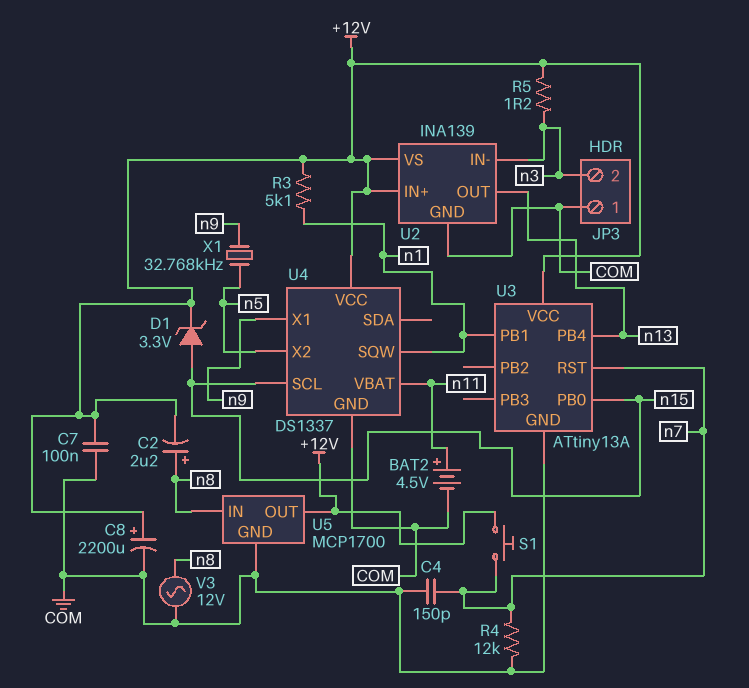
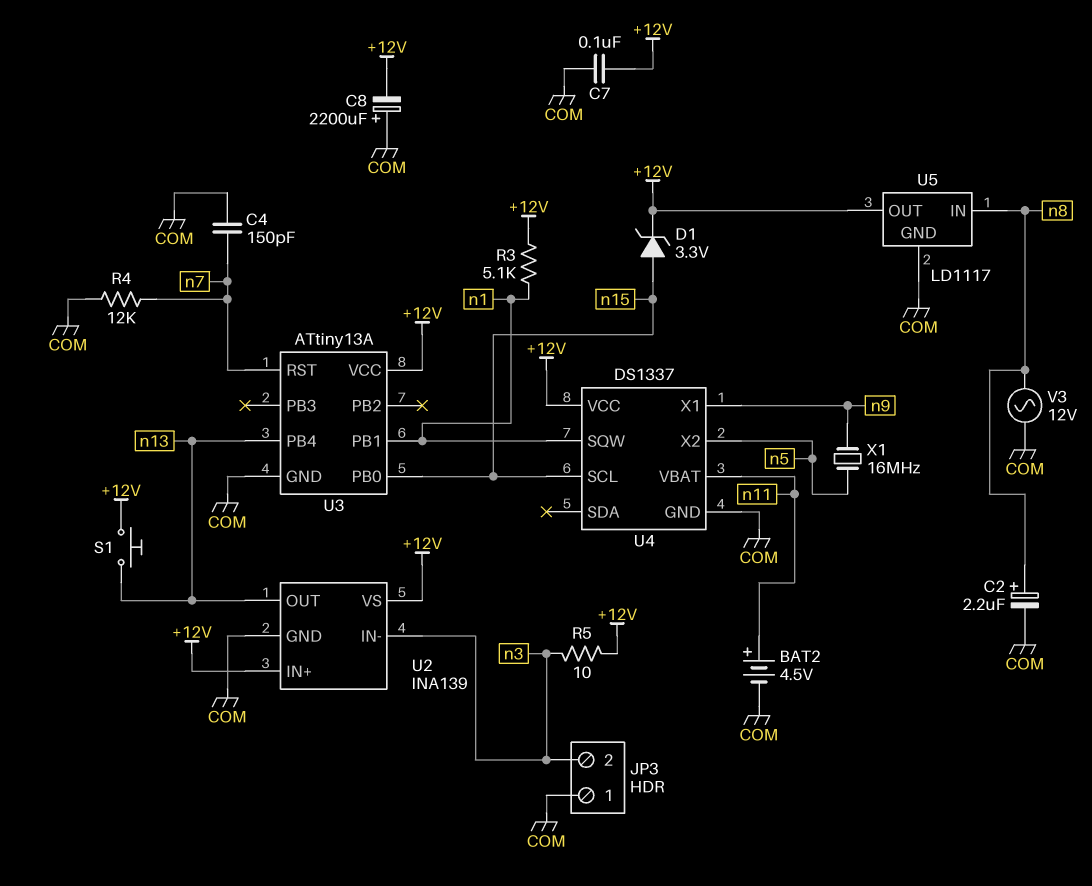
C2: 2.2uF (plus n8, minus +12V) -> 2.2uF (plus n8, minus COM)
C8: 2200uF (plus +12V, minus COM) -> 2200uF (plus COM, minus +12V)
R5: 1.2 (+12V, n3) -> 10 (+12V, n3)
S1: button (+12V, n7) -> button (+12V, n13)
U5: MCP1700 -> LD1117
X1: 32.768kHz (n5, n9) -> 16MHz (n5, n9)

